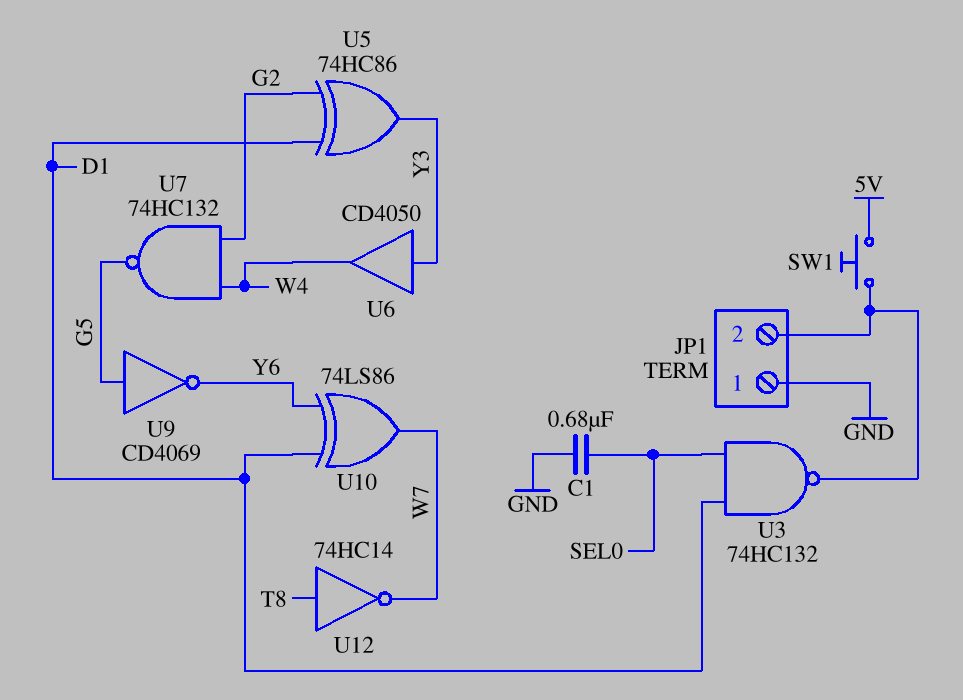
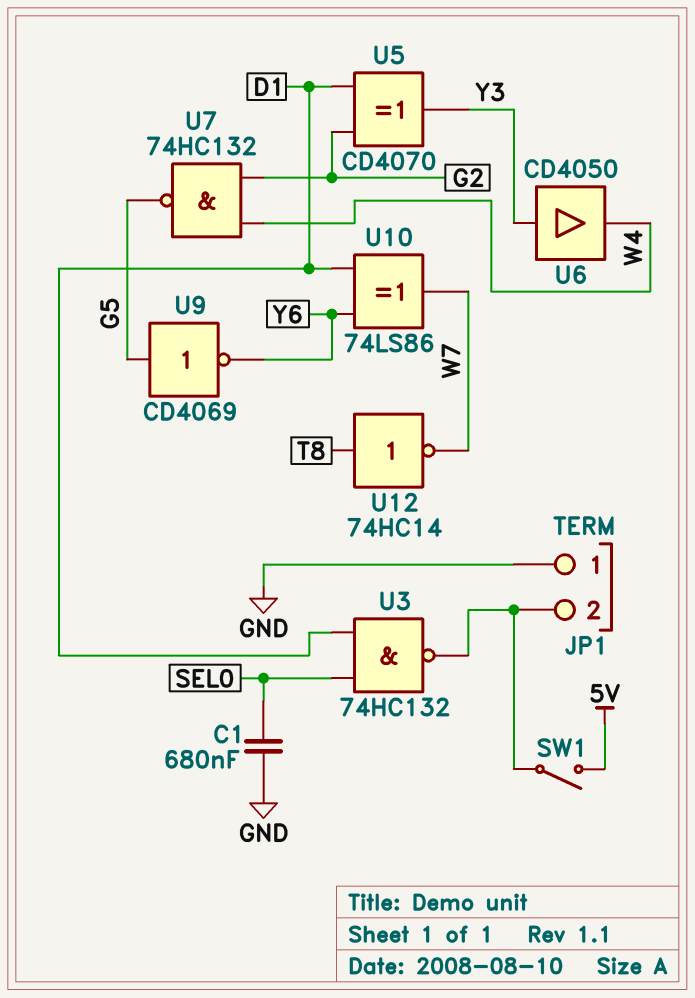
SW1: button (5V, JP1/2) -> switch (5V, JP1/2)
U5: XOR 74HC86 (in D1, in G2, out Y3) -> XOR CD4070 (in D1, in G2, out Y3)

